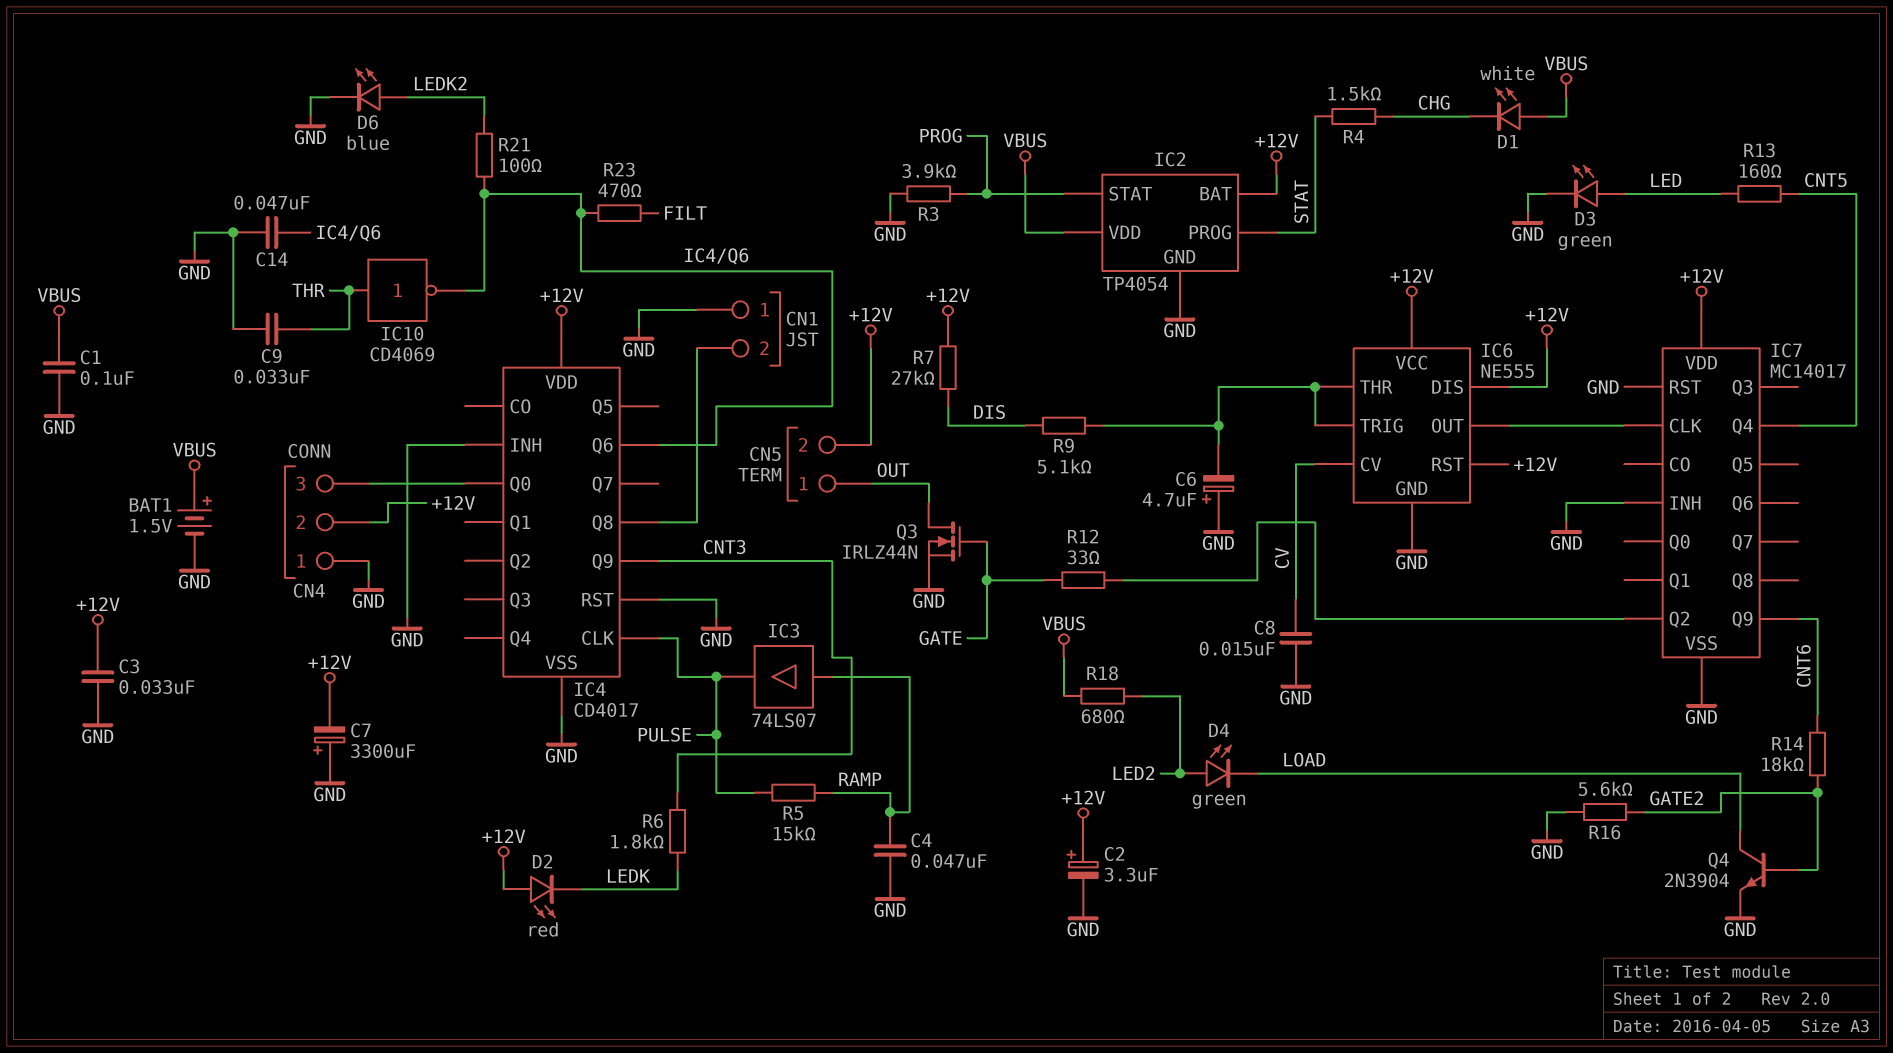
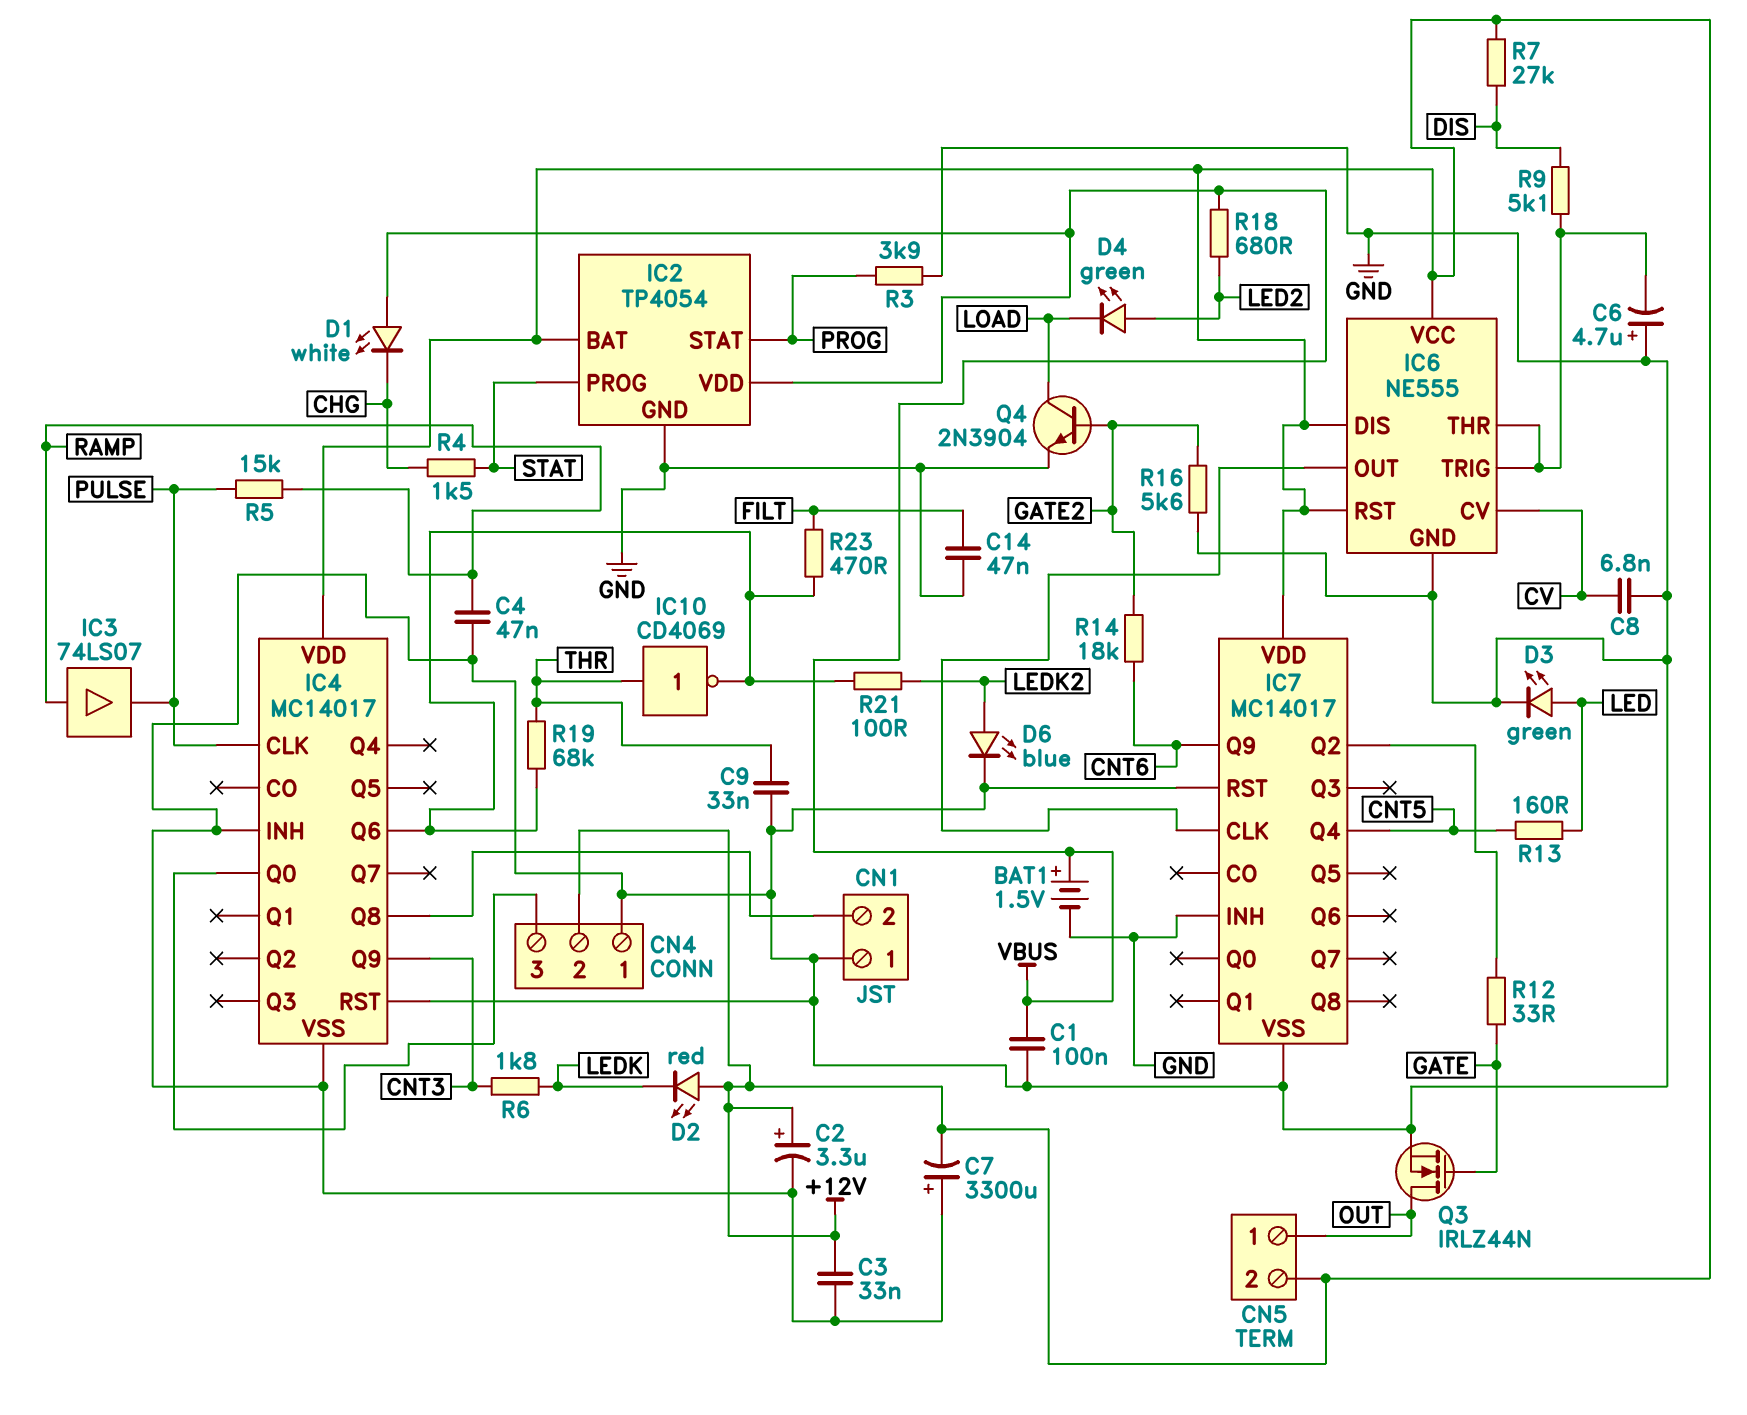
C8: 15nF (CV, GND) -> 6.8nF (CV, GND)
C14: 47nF (GND, IC4/Q6) -> 47nF (FILT, GND)
IC4: CD4017 -> MC14017
R19: none -> 68k (IC4/Q6, THR)

